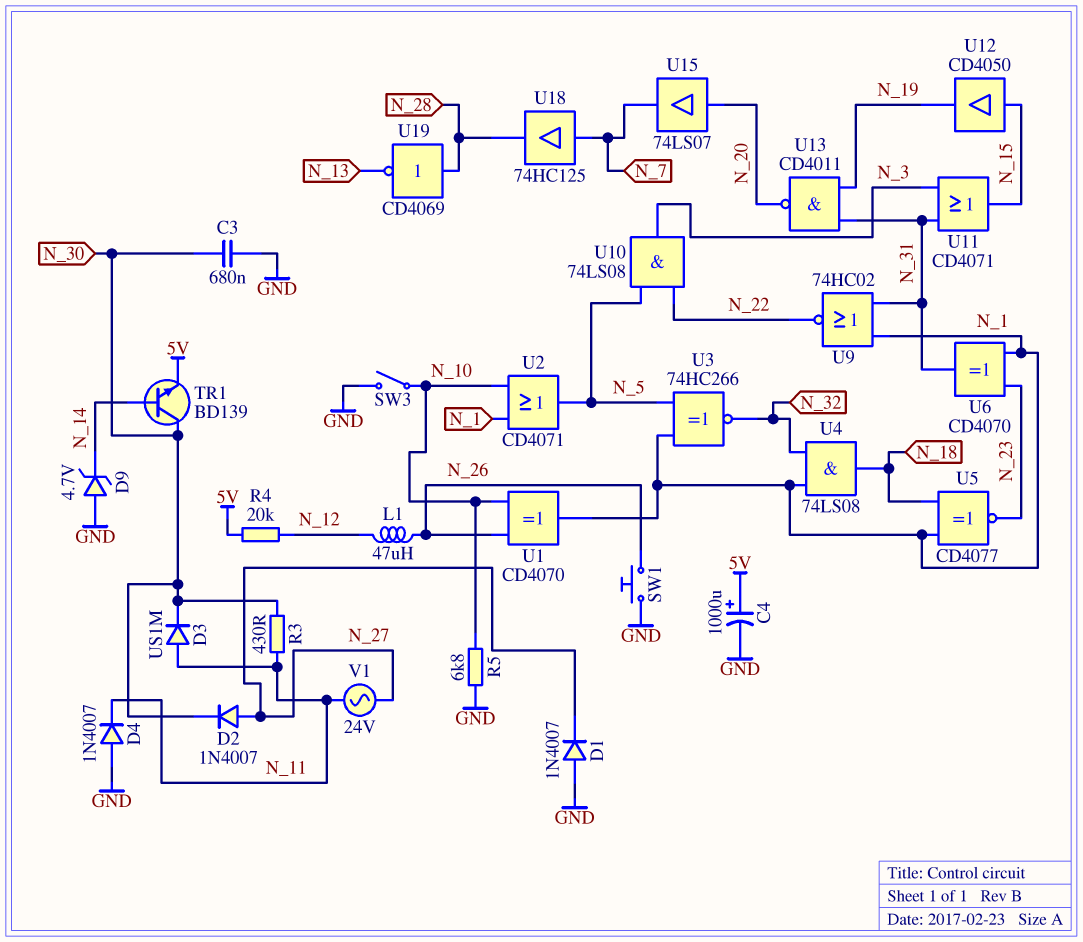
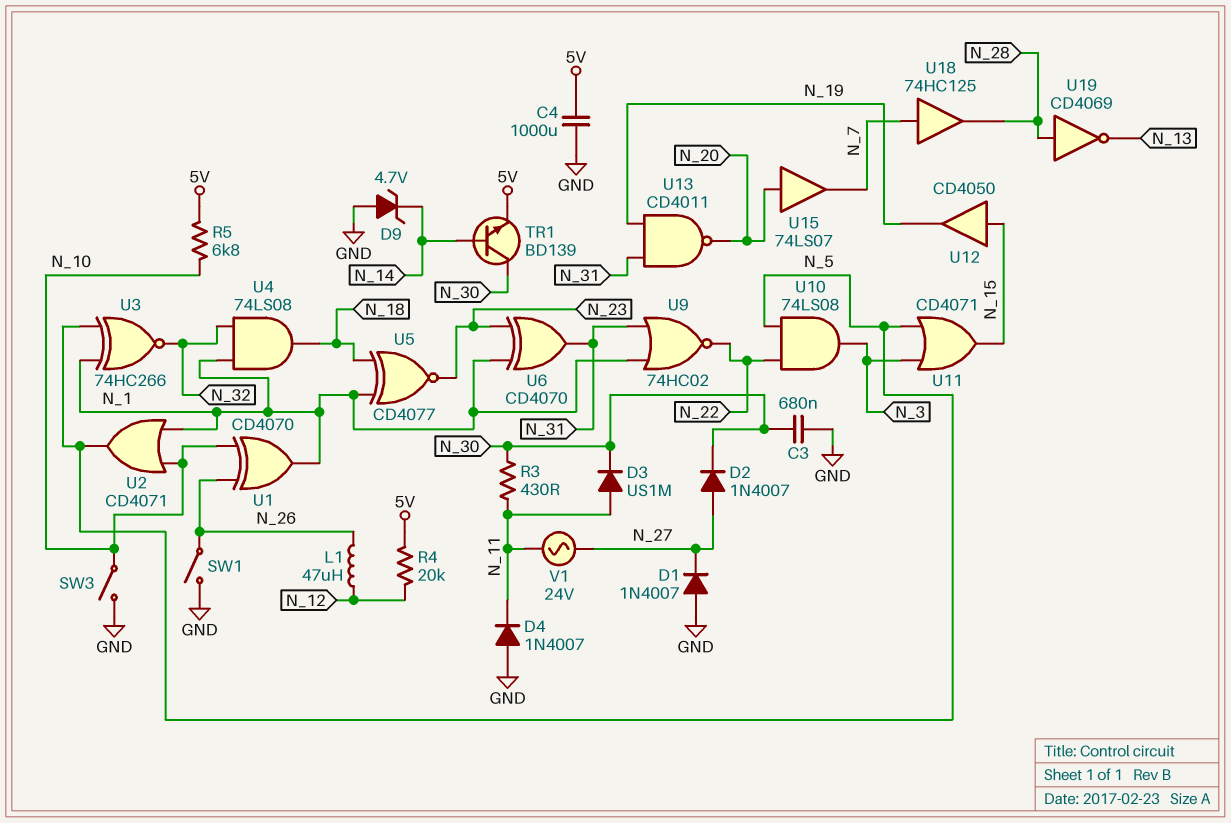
C4: 1000uF (plus 5V, minus GND) -> 1000uF (5V, GND)
R5: 6.8k (GND, N_10) -> 6.8k (5V, N_10)
SW1: button (GND, N_26) -> switch (GND, N_26)
U11: OR CD4071 (in N_3, in N_31, out N_15) -> OR CD4071 (in N_3, in N_5, out N_15)

